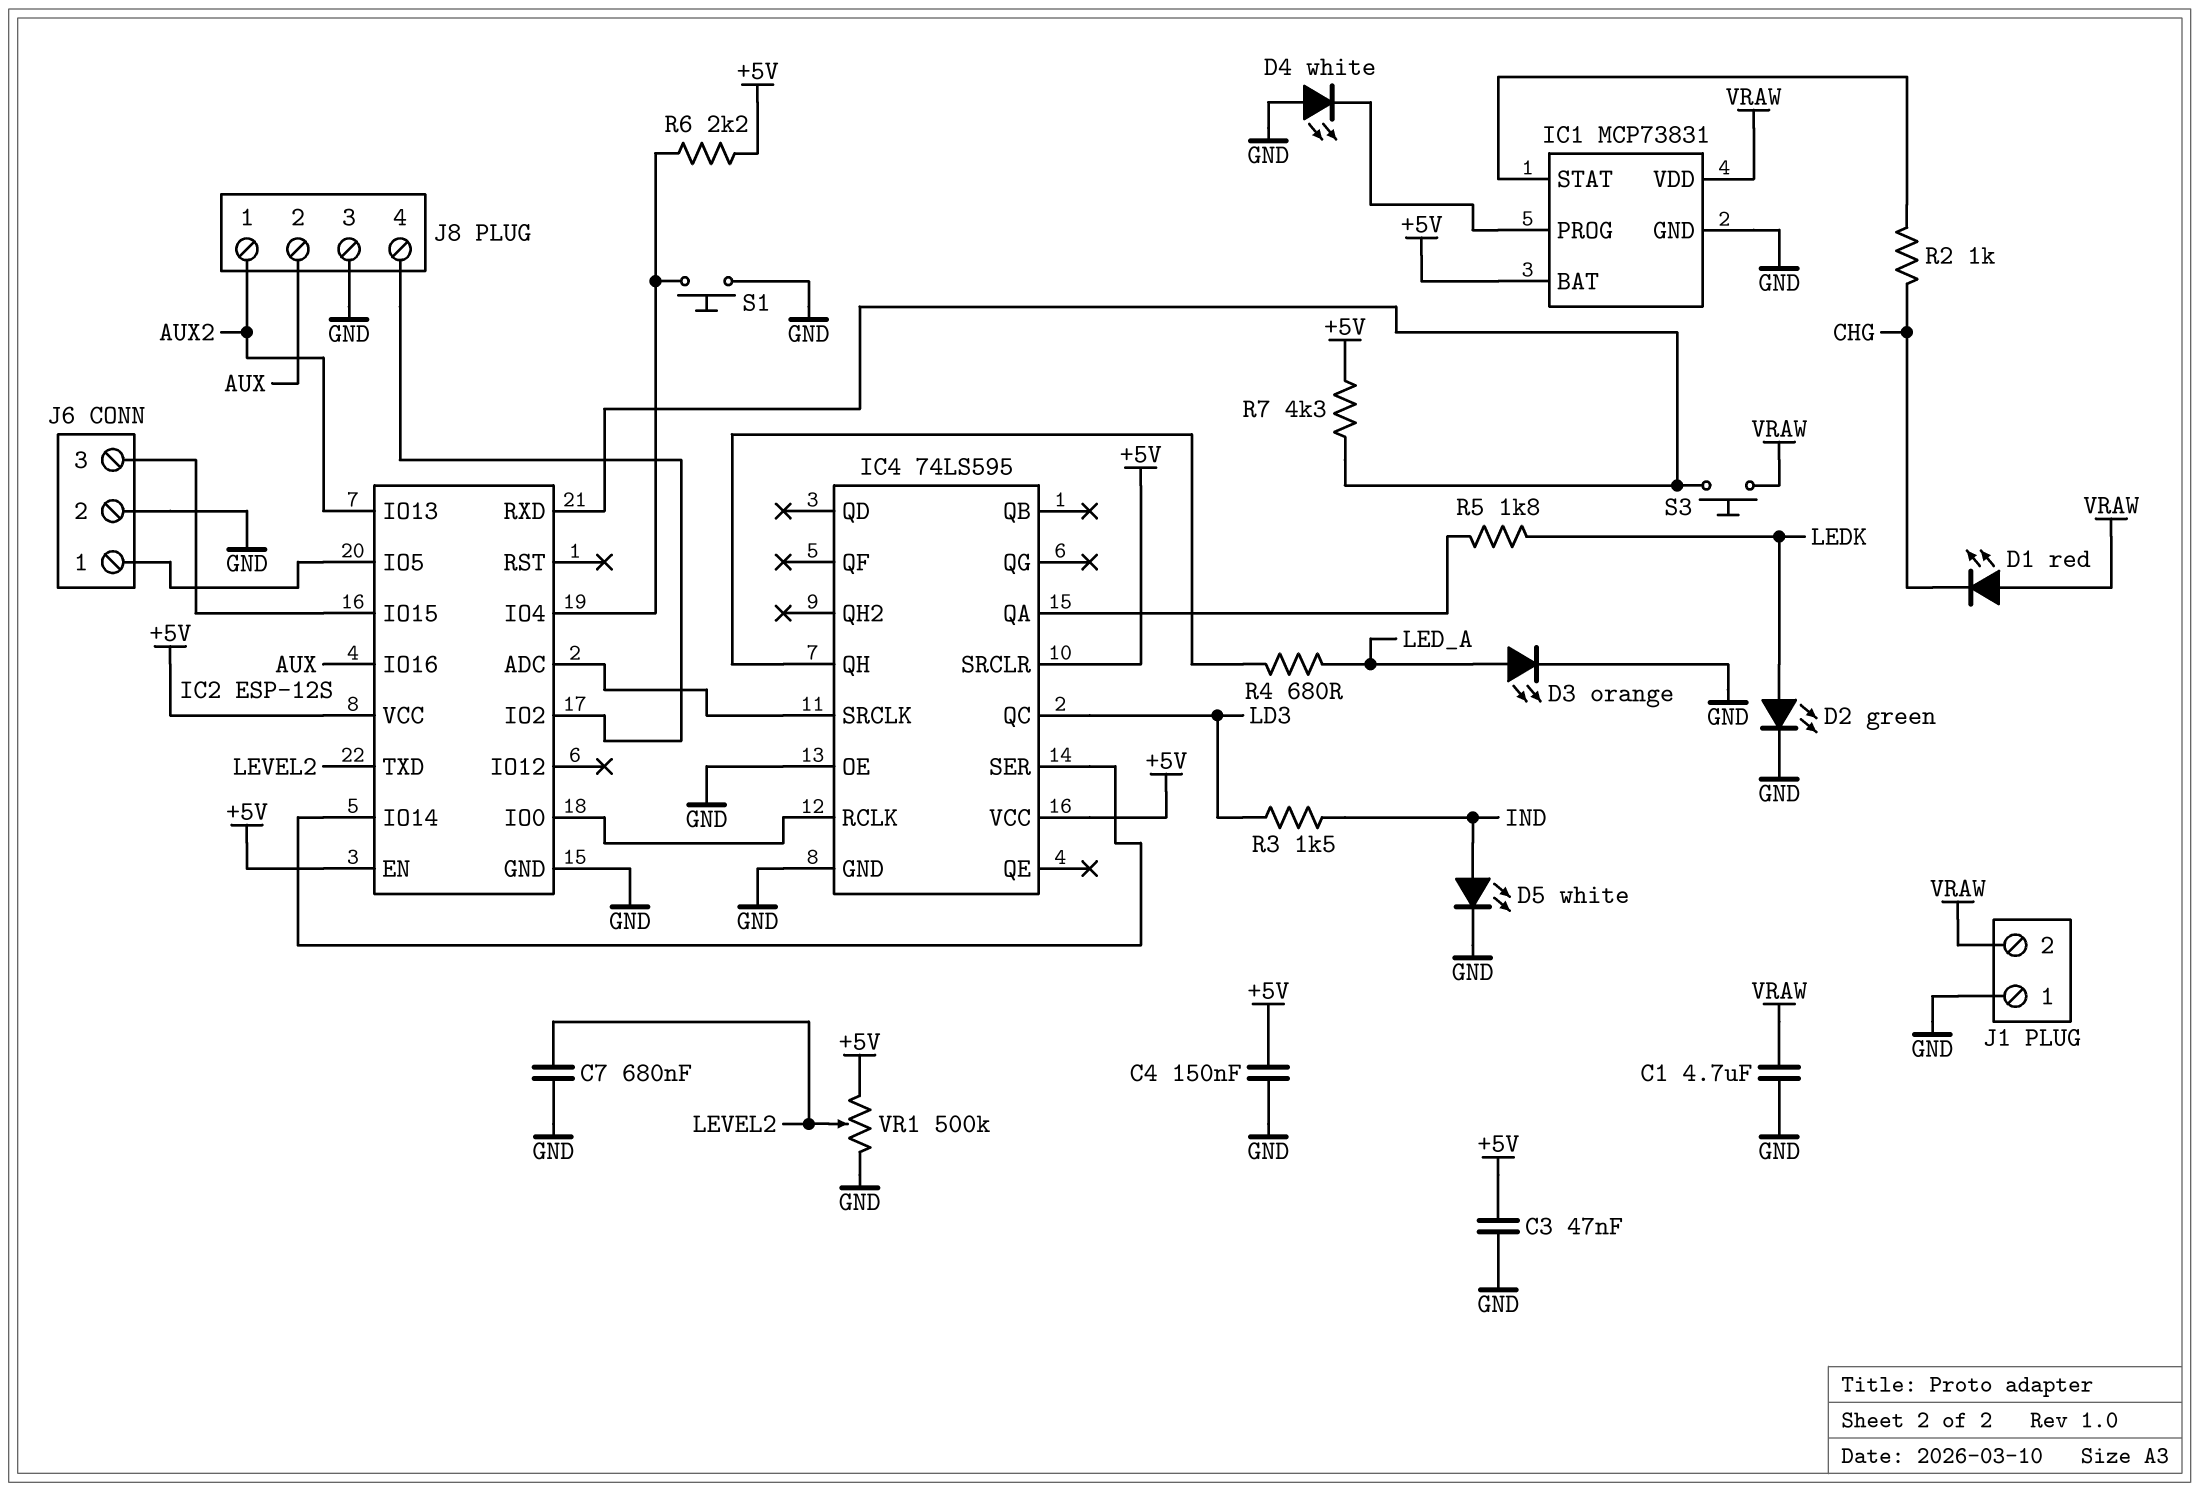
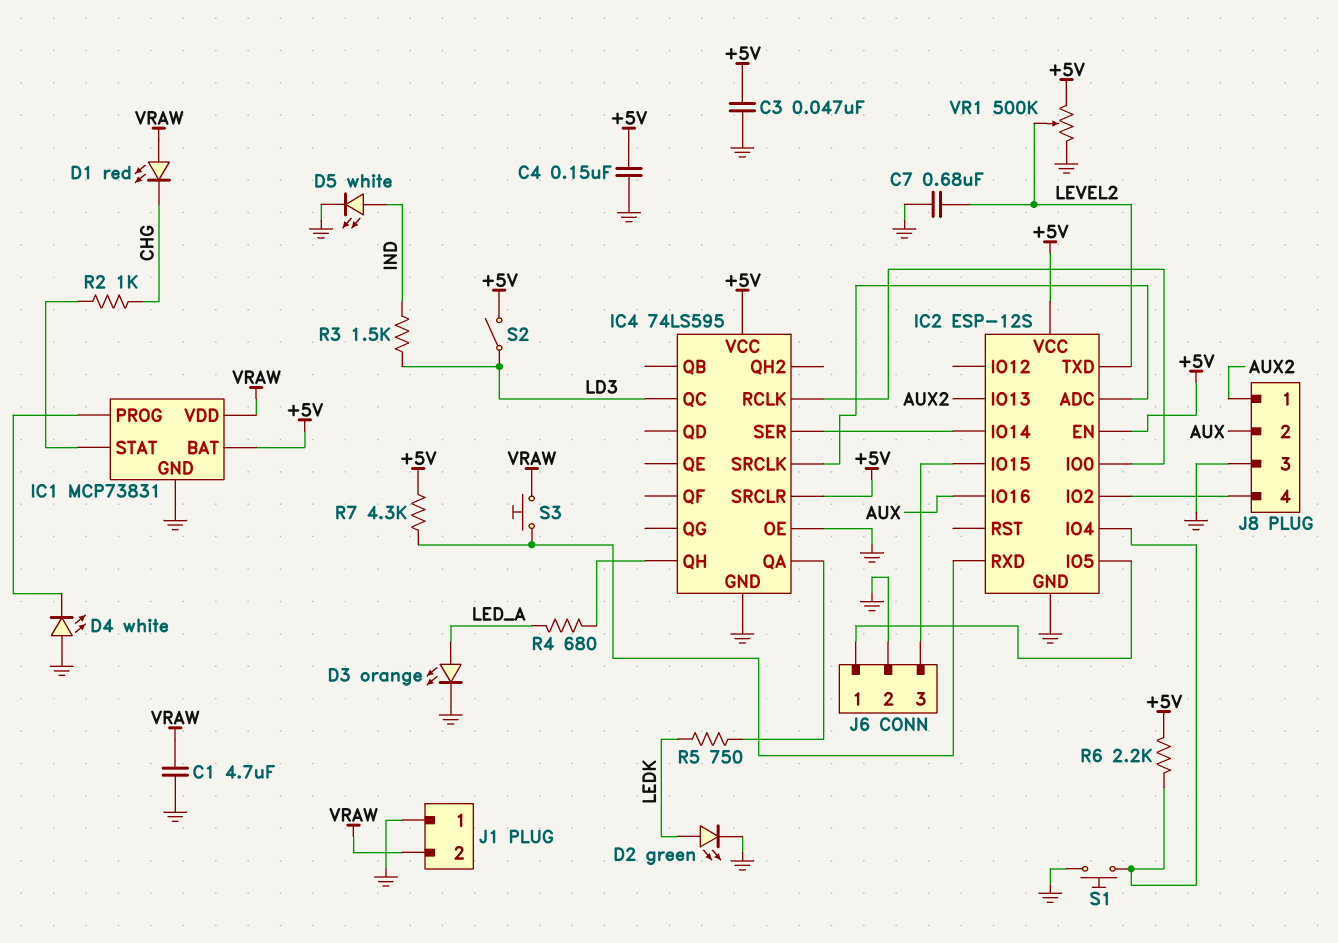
R5: 1.8k (IC4/QA, LEDK) -> 750 (IC4/QA, LEDK)
S2: none -> switch (+5V, LD3)

